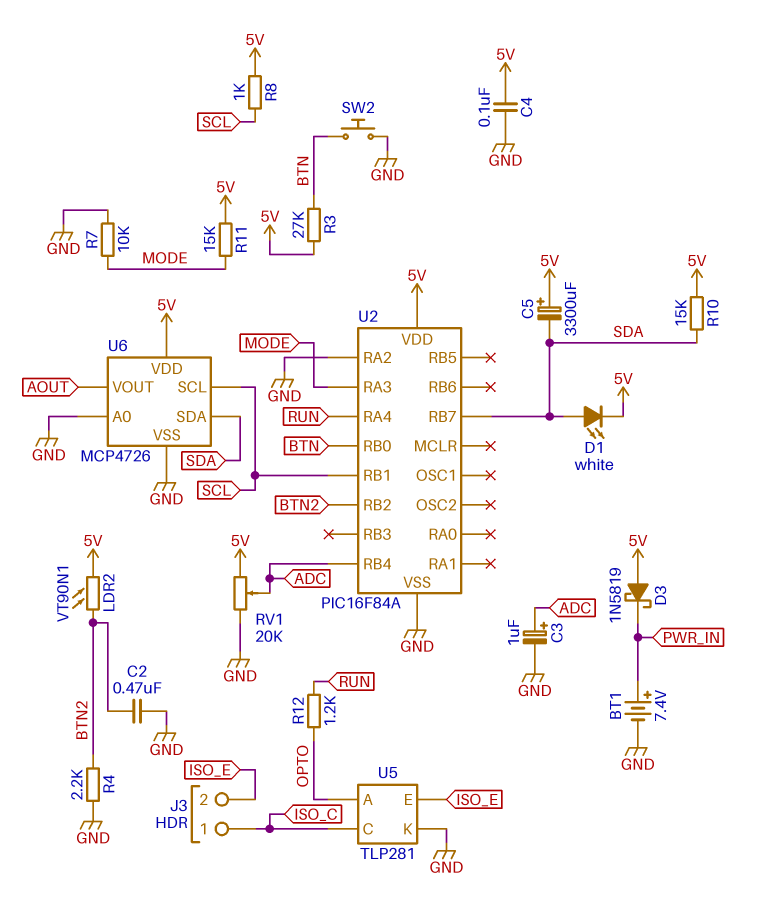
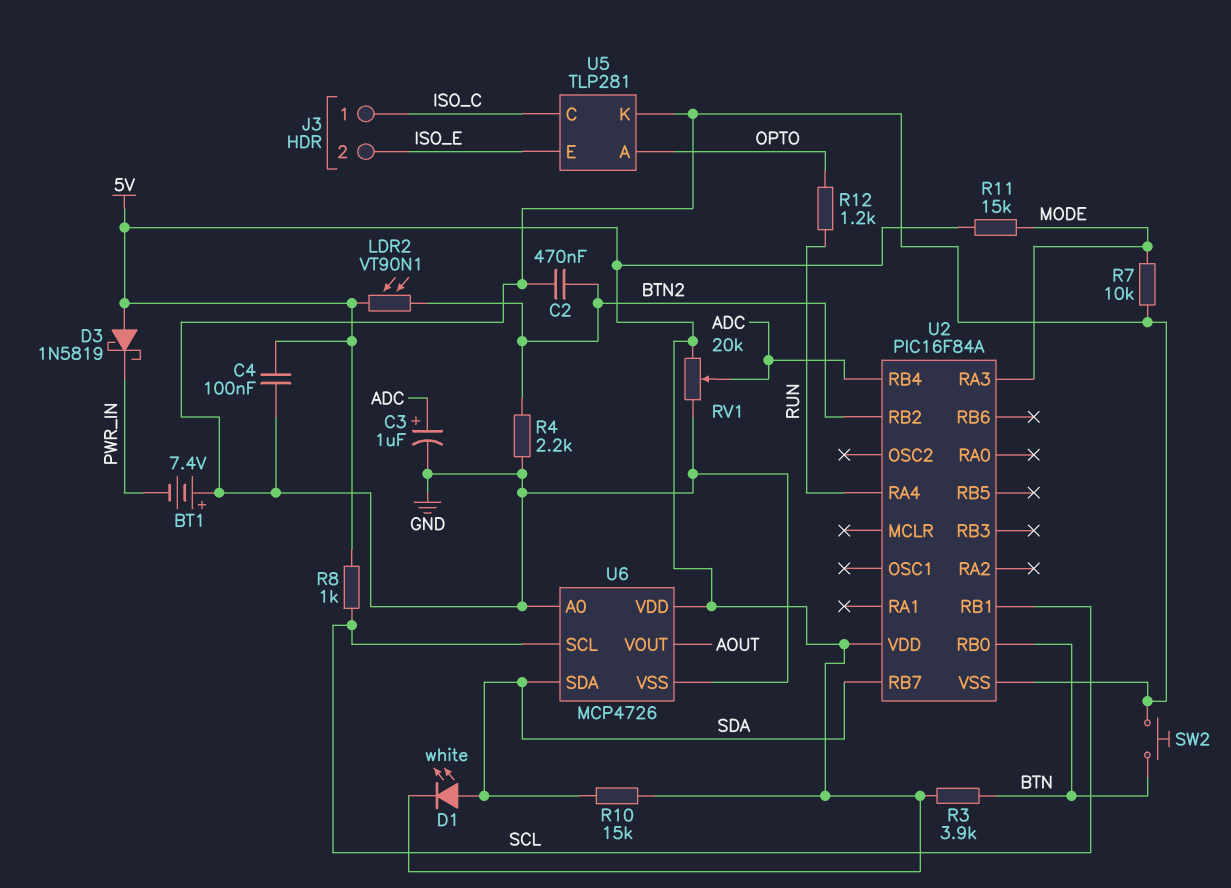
BT1: 7.4V (plus PWR_IN, minus GND) -> 7.4V (plus GND, minus PWR_IN)
C5: 3300uF (plus 5V, minus SDA) -> none
R3: 27k (5V, BTN) -> 3.9k (5V, BTN)
U2 pin RA2: GND -> none

